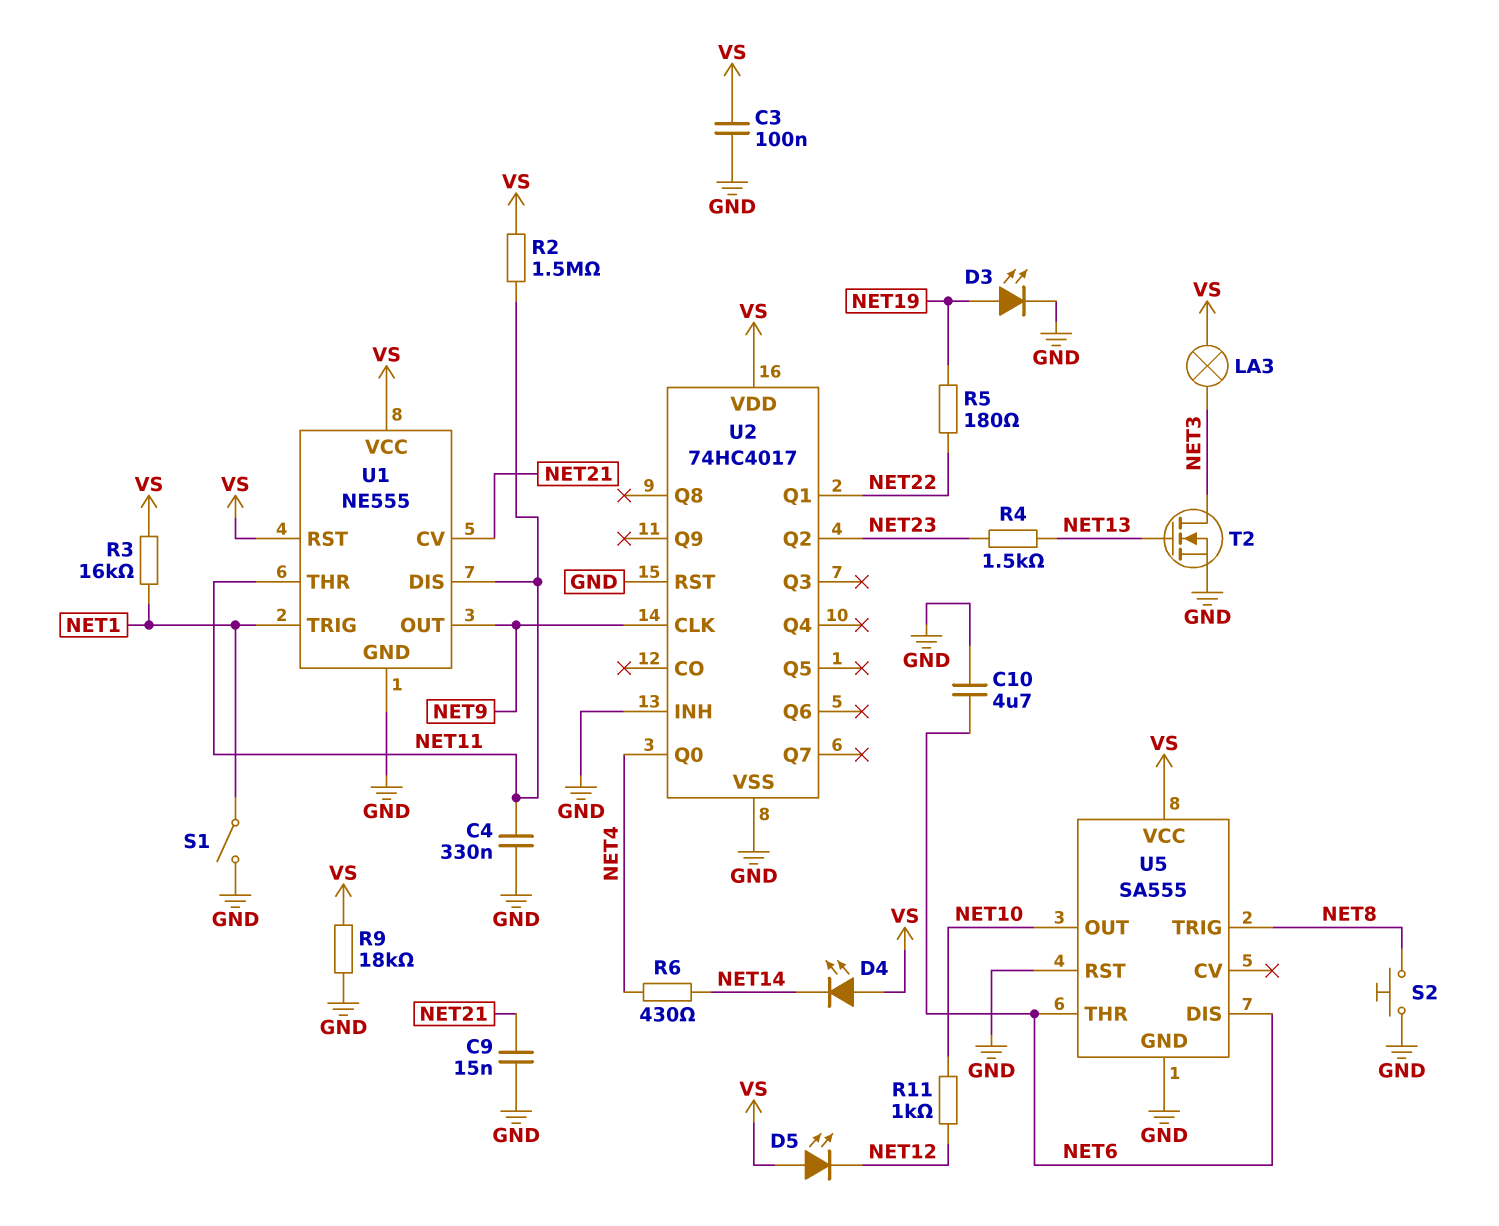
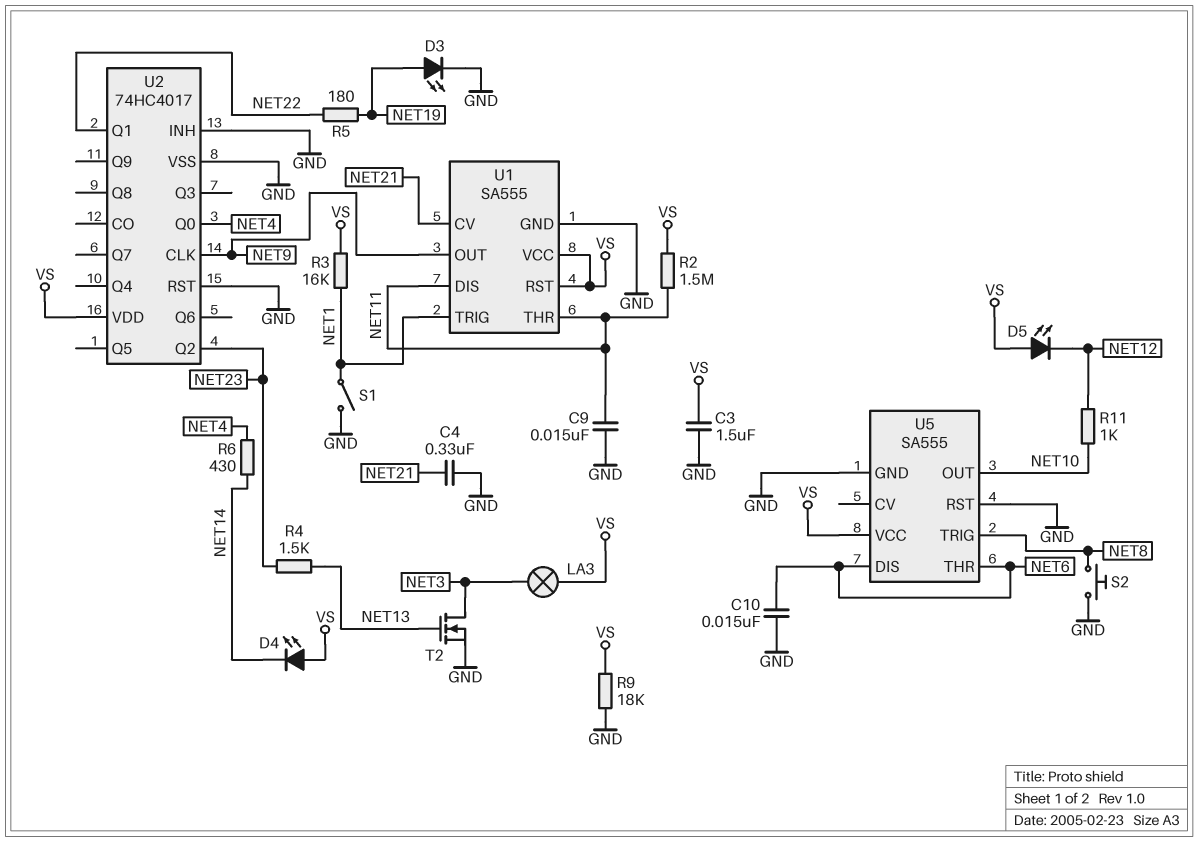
C3: 100nF (GND, VS) -> 1.5uF (GND, VS)
C4: 330nF (GND, NET11) -> 330nF (GND, NET21)
C9: 15nF (GND, NET21) -> 15nF (GND, NET11)
C10: 4.7uF (GND, NET6) -> 15nF (GND, NET6)
U1: NE555 -> SA555

